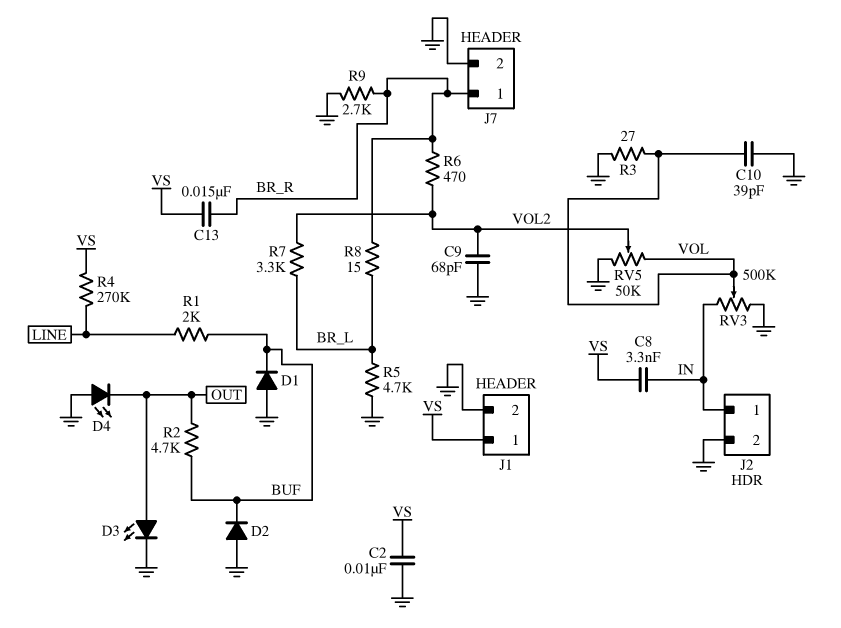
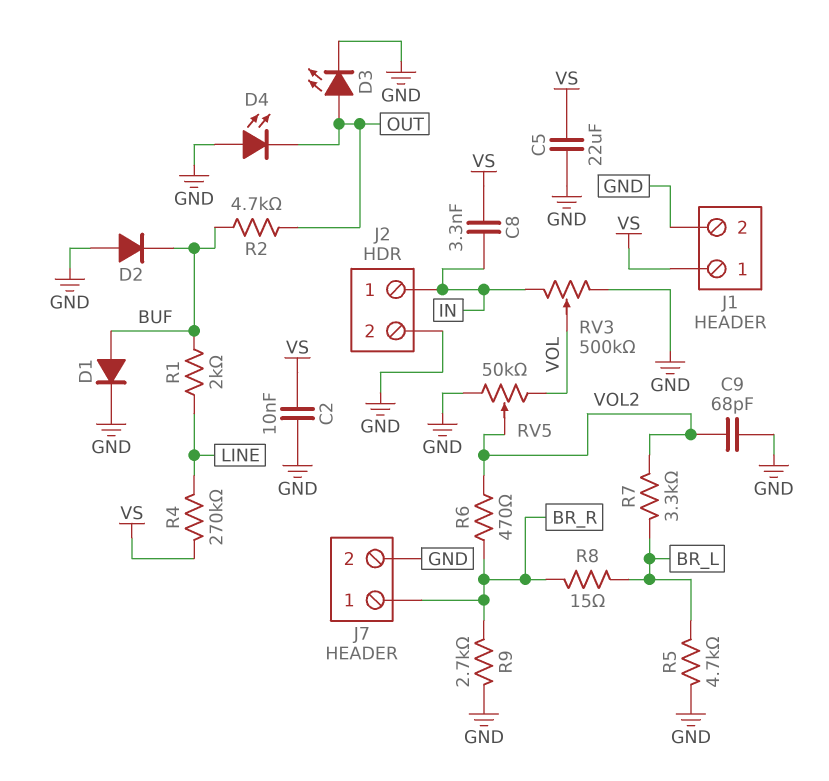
C5: none -> 22uF (GND, VS)
C10: 39pF (GND, VOL) -> none
C13: 15nF (BR_R, VS) -> none
D1: diode (A GND, K BUF) -> diode (A BUF, K GND)
R3: 27 (GND, VOL) -> none

